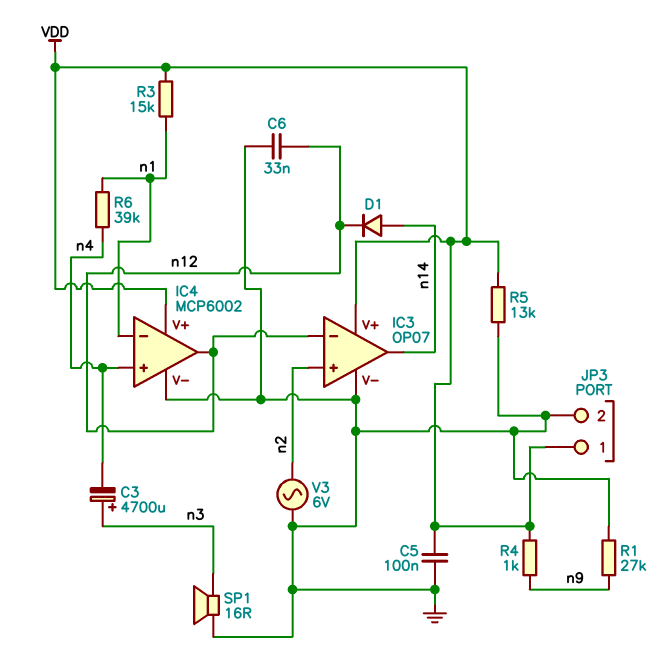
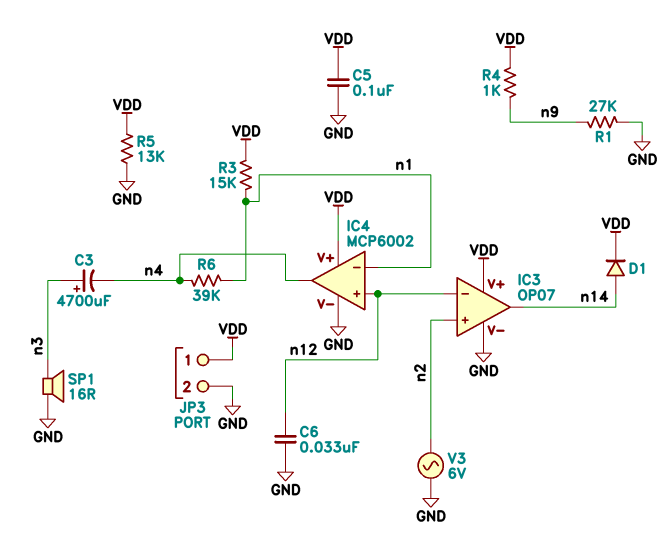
D1: diode (A n14, K n12) -> diode (A n14, K VDD)
IC4 pin in+: n4 -> n12
IC4 pin out: n12 -> n4

